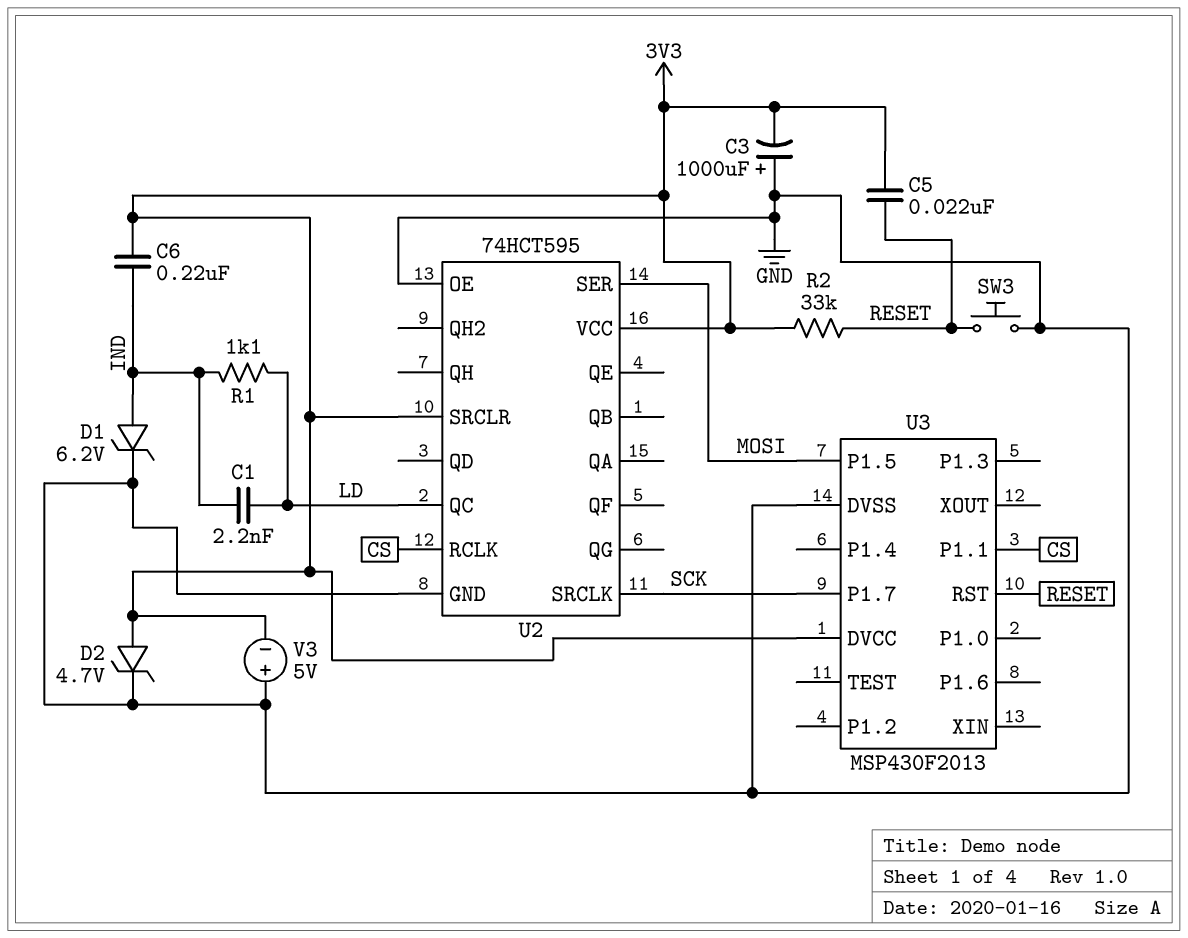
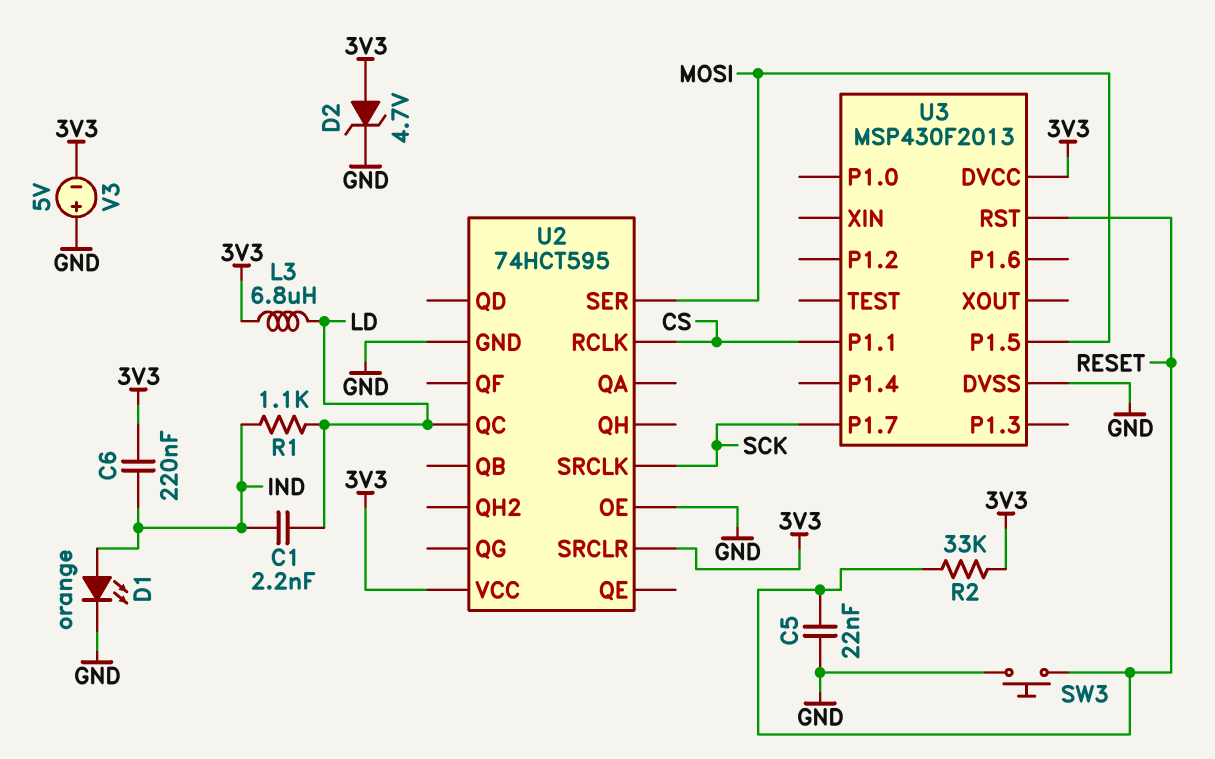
C3: 1000uF (plus GND, minus 3V3) -> none
C5: 22nF (3V3, RESET) -> 22nF (GND, RESET)
D1: zener 6.2V (A IND, K GND) -> LED orange (A IND, K GND)
L3: none -> 6.8uH (3V3, LD)

